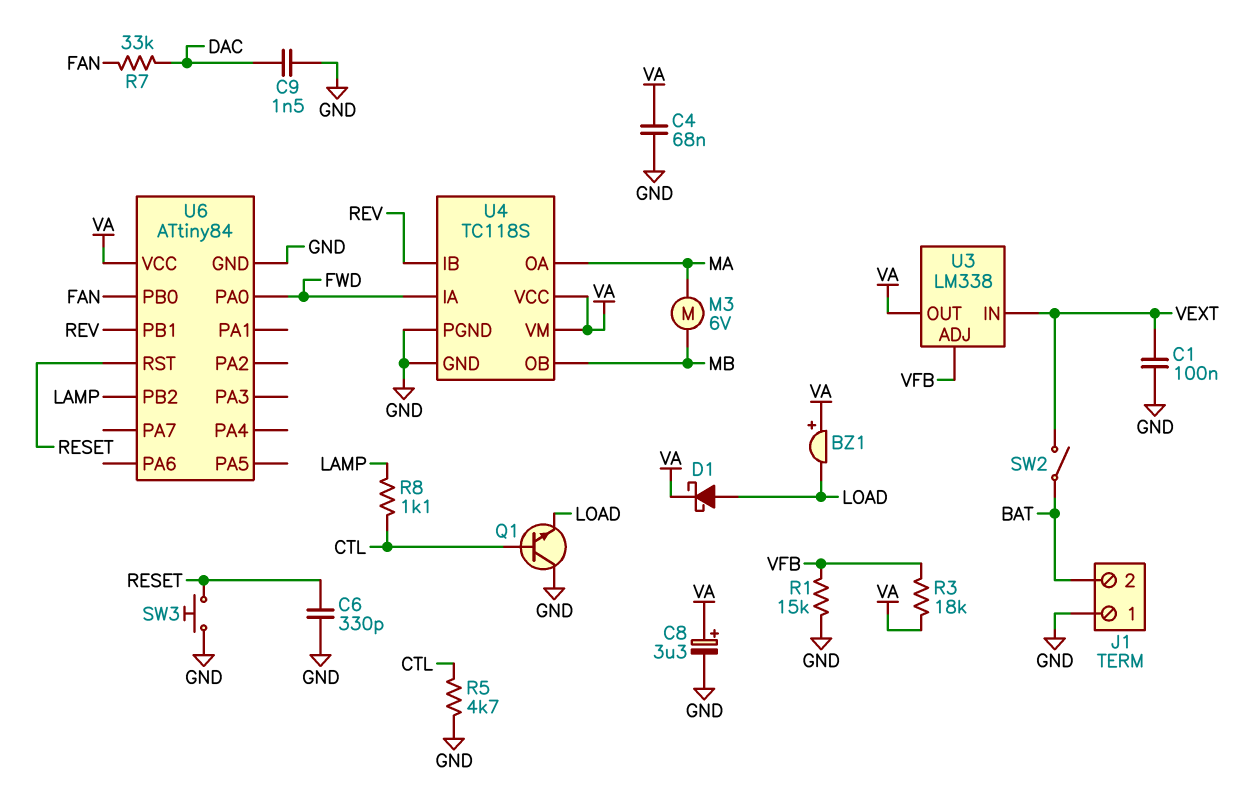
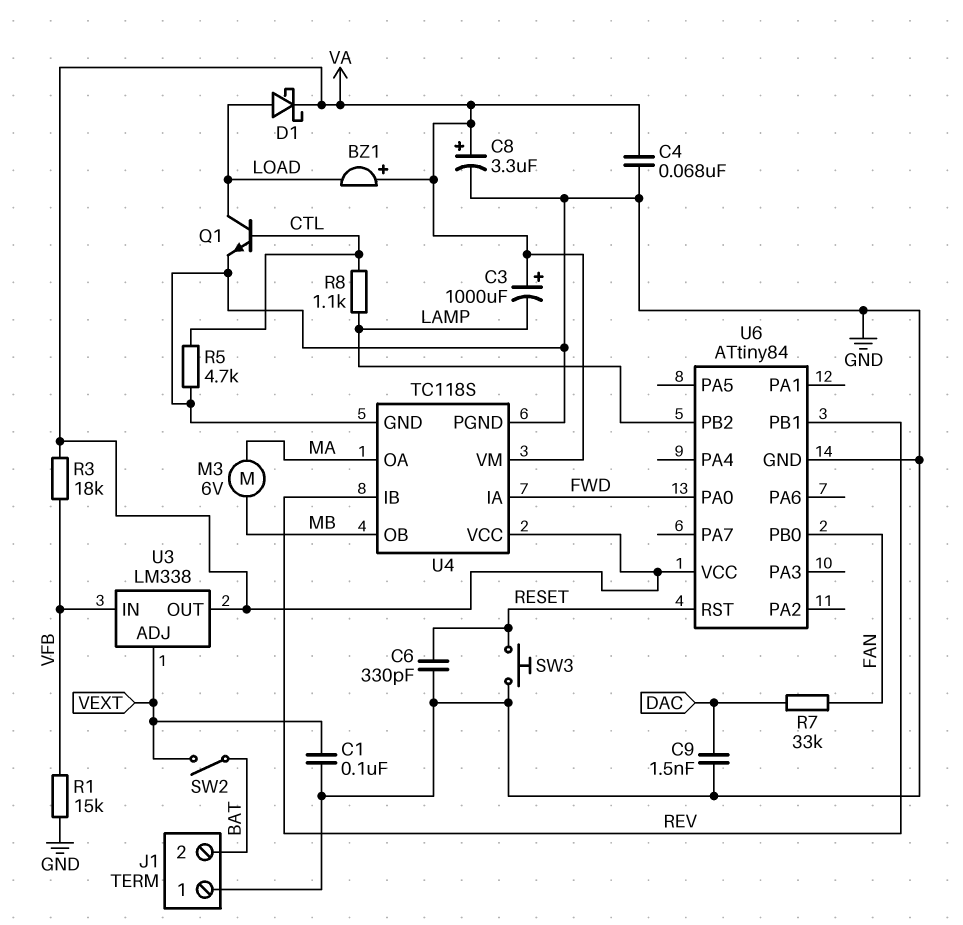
C3: none -> 1000uF (plus VA, minus LAMP)
Q1: NPN (B CTL, C GND, E LOAD) -> NPN (B CTL, C LOAD, E GND)
U3 pin ADJ: VFB -> VEXT
U3 pin IN: VEXT -> VFB

